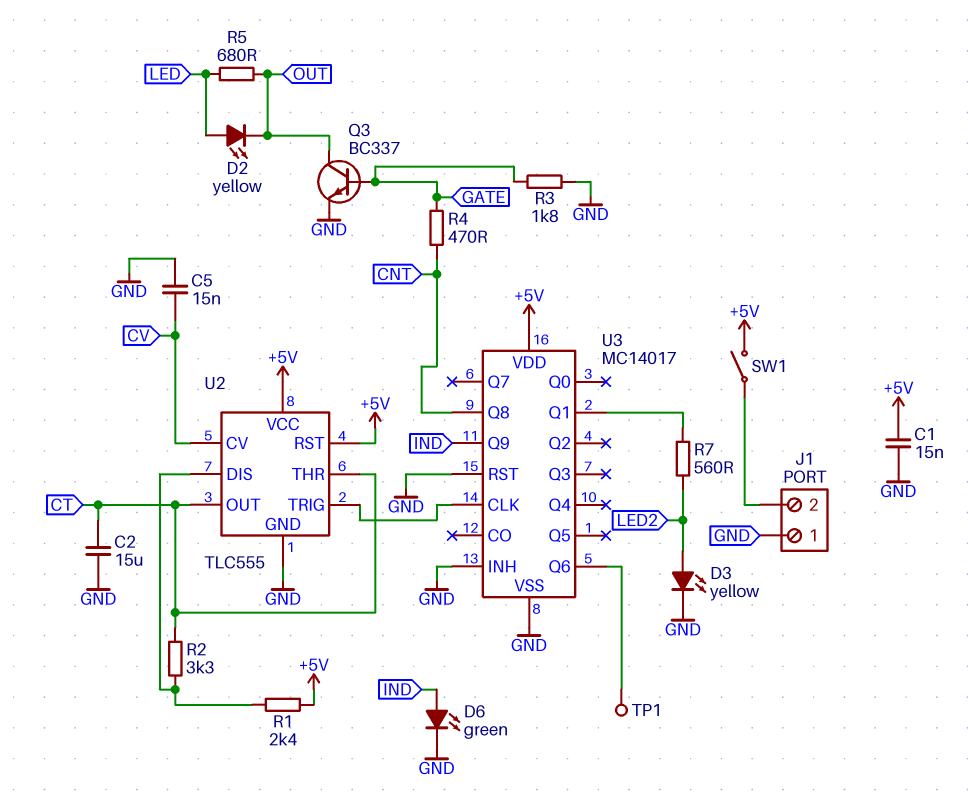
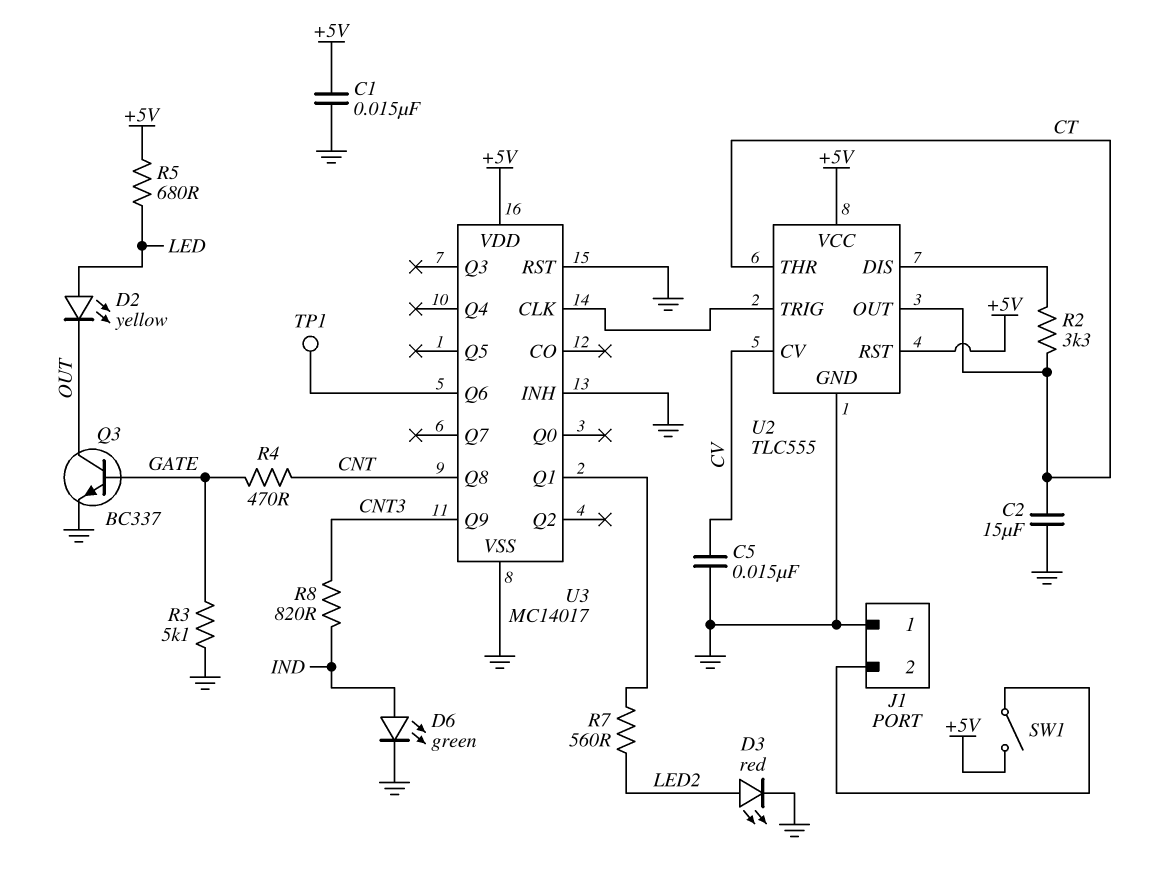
D3: LED yellow (A LED2, K GND) -> LED red (A LED2, K GND)
R1: 2.4k (+5V, U2/DIS) -> none
R3: 1.8k (GATE, GND) -> 5.1k (GATE, GND)
R5: 680 (LED, OUT) -> 680 (+5V, LED)
R8: none -> 820 (CNT3, IND)
U3 pin Q9: IND -> CNT3

